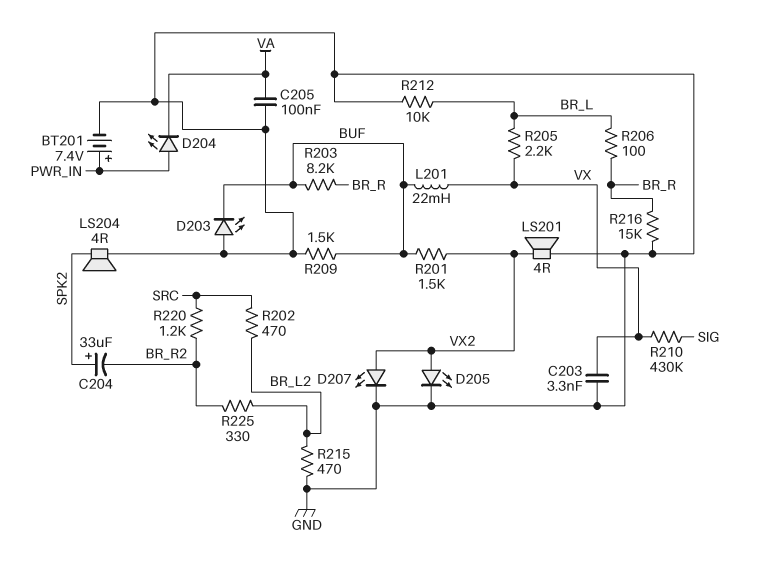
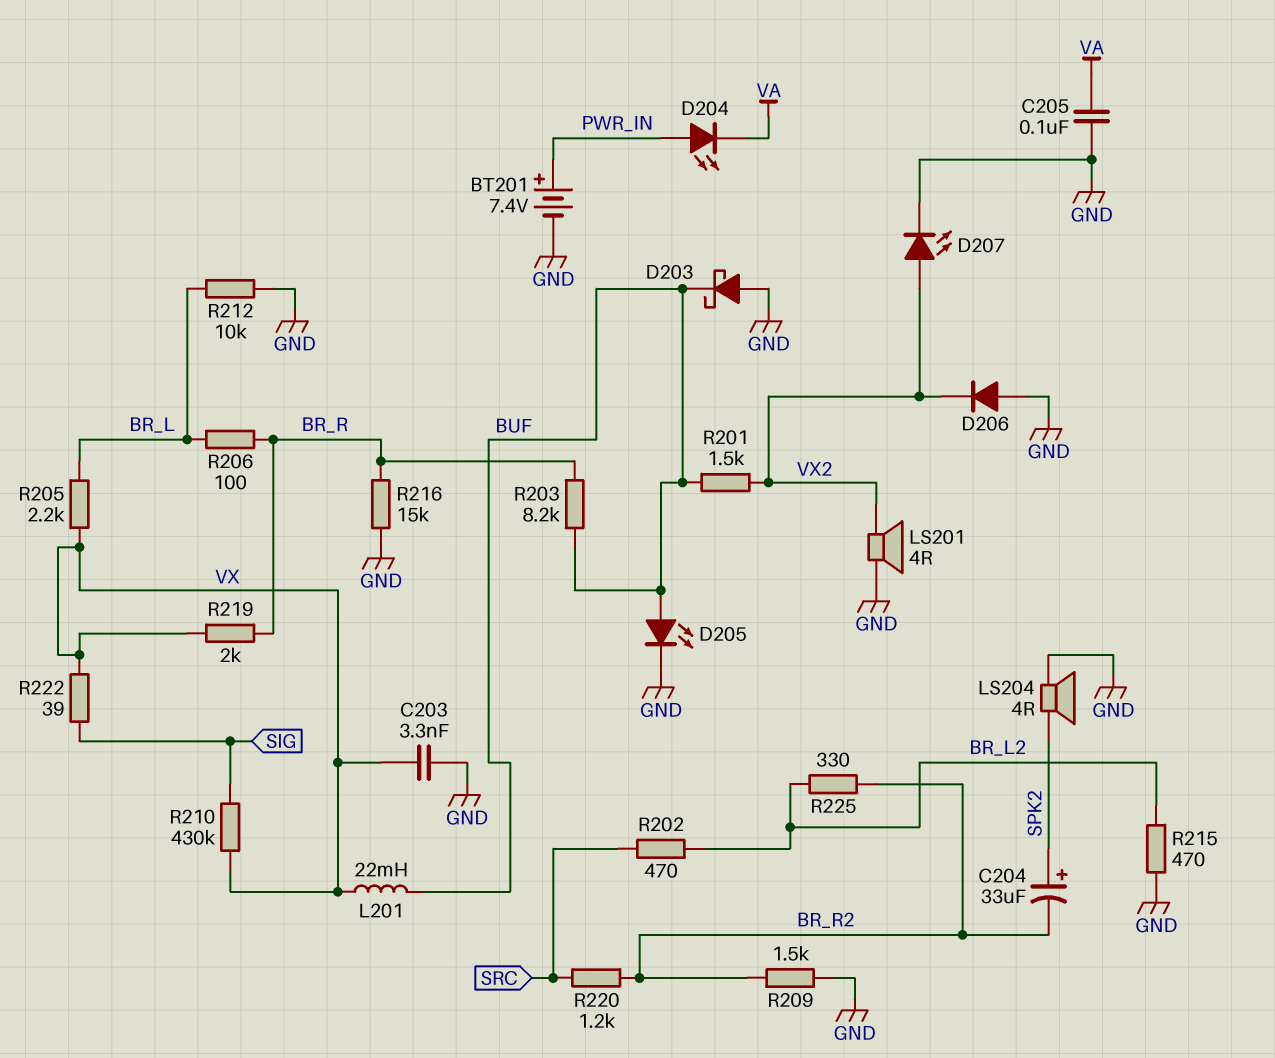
D203: LED (A GND, K BUF) -> schottky (A GND, K BUF)
D205: LED (A VX2, K GND) -> LED (A BUF, K GND)
D206: none -> diode (A GND, K VX2)
R209: 1.5k (BUF, GND) -> 1.5k (BR_R2, GND)
R219: none -> 2k (BR_R, VX)
R222: none -> 39 (SIG, VX)

